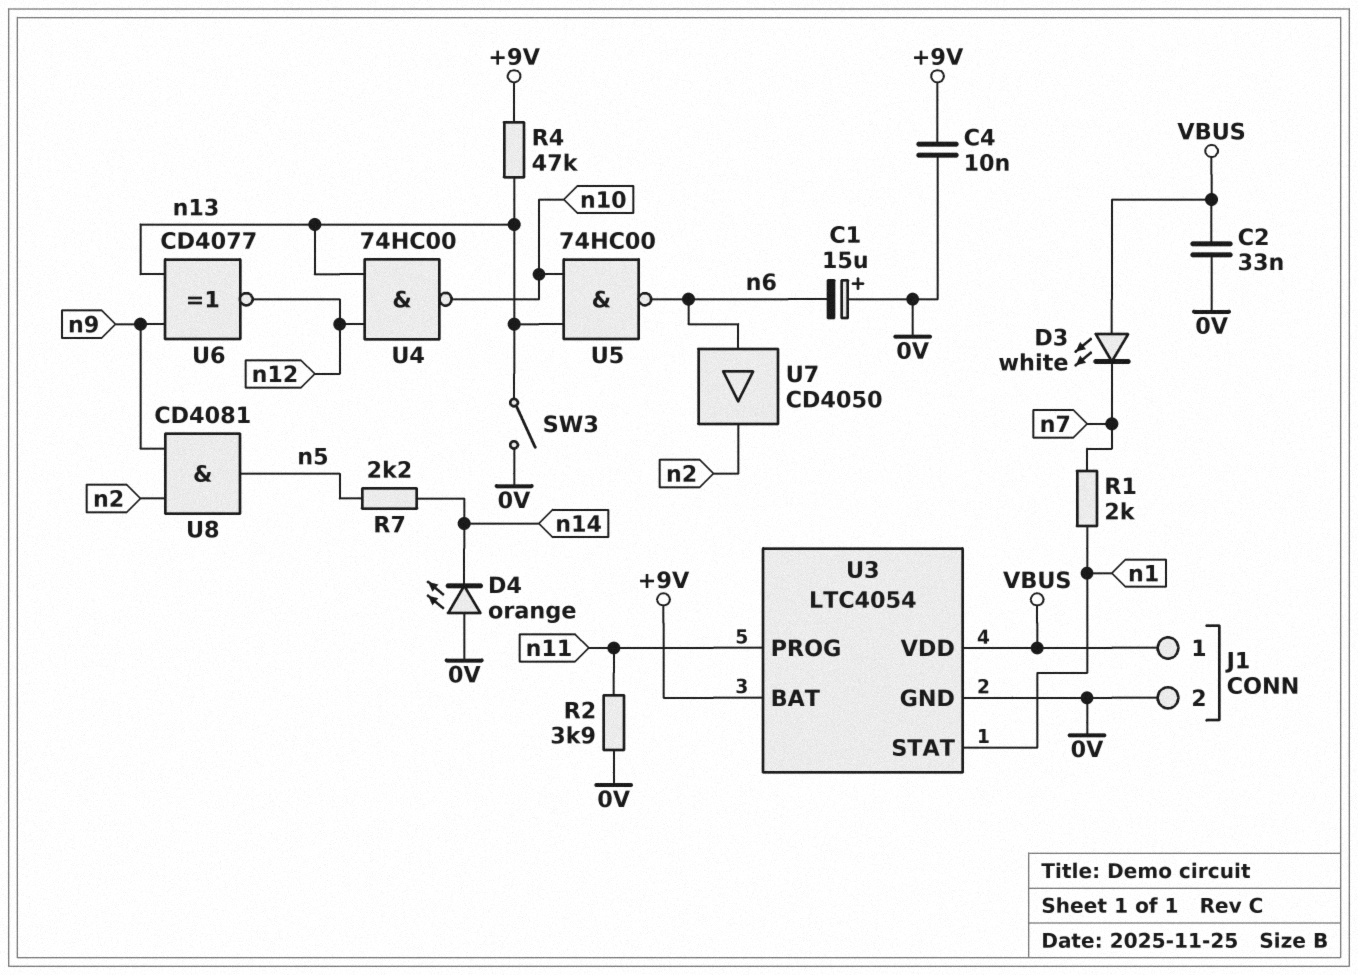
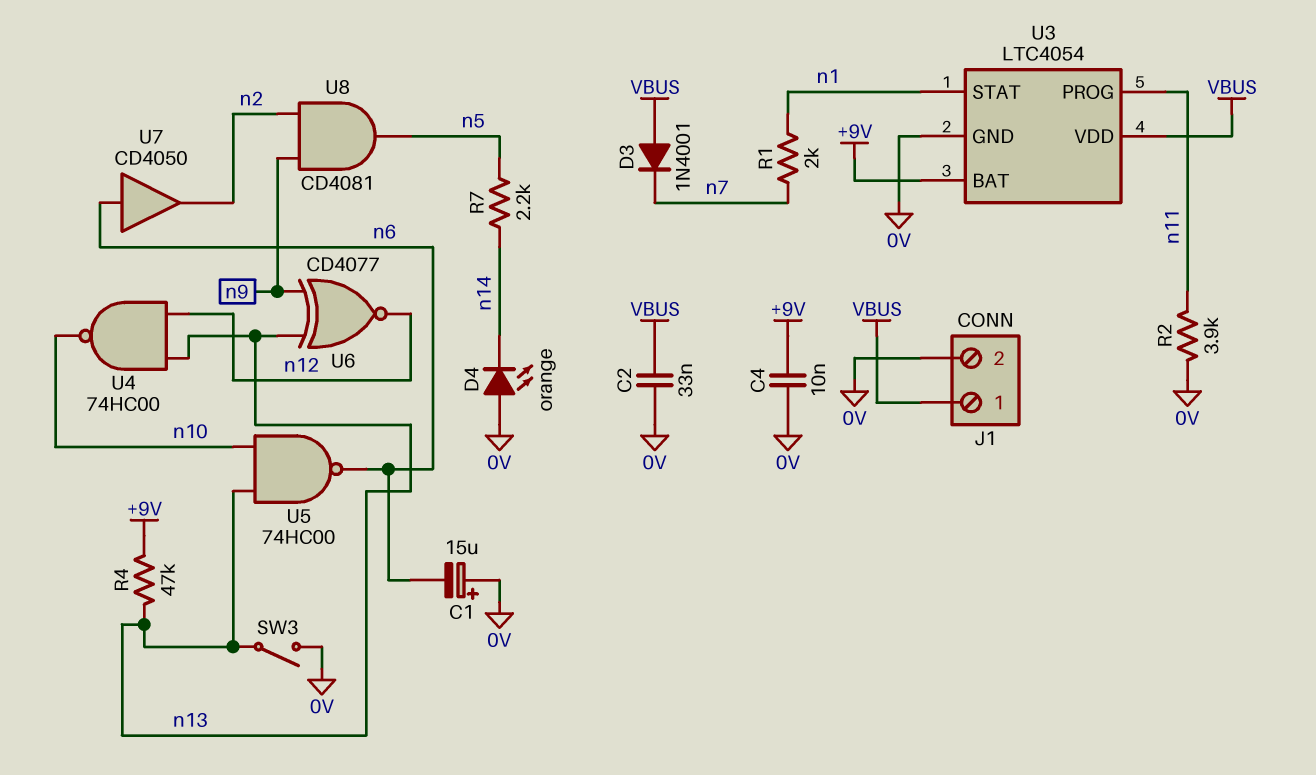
D3: LED white (A VBUS, K n7) -> diode 1N4001 (A VBUS, K n7)

